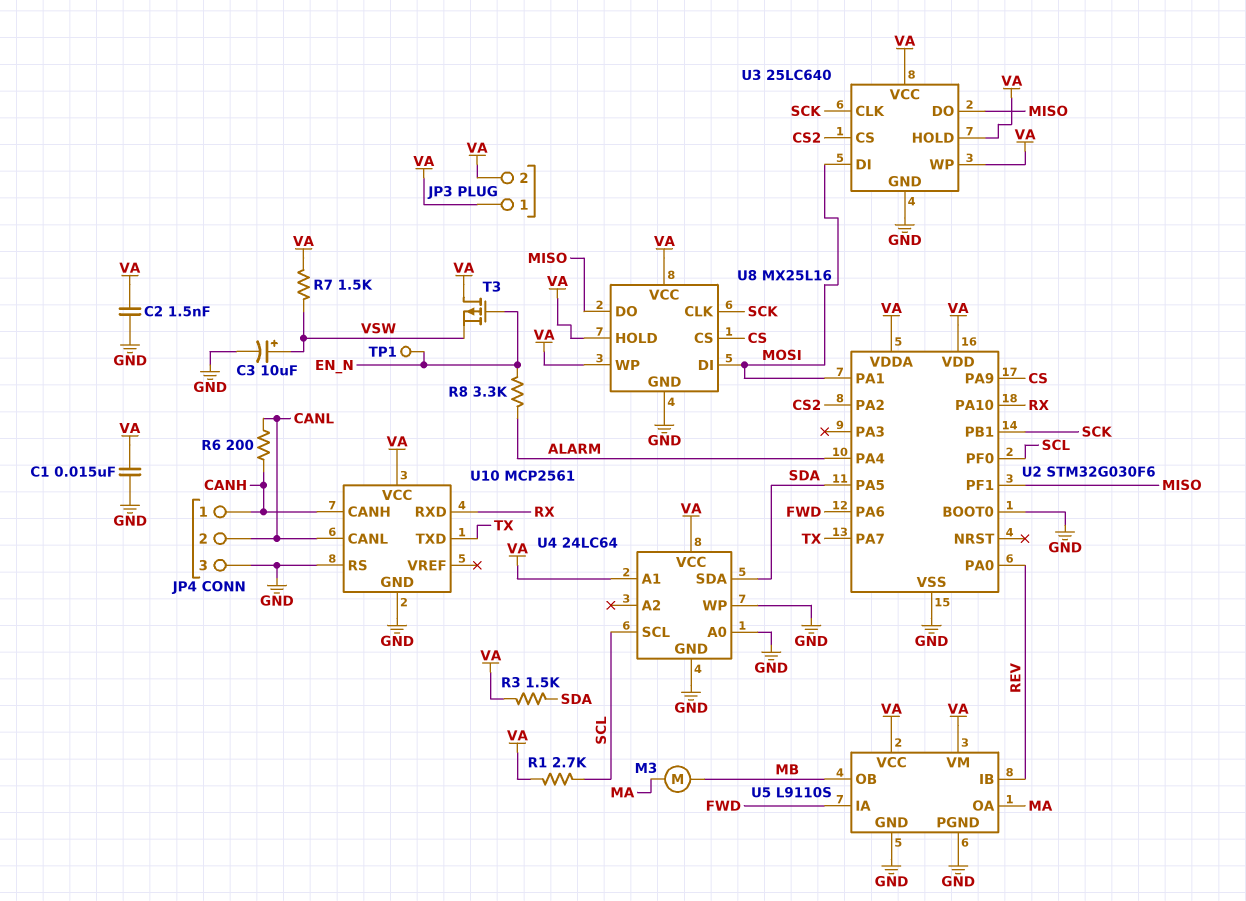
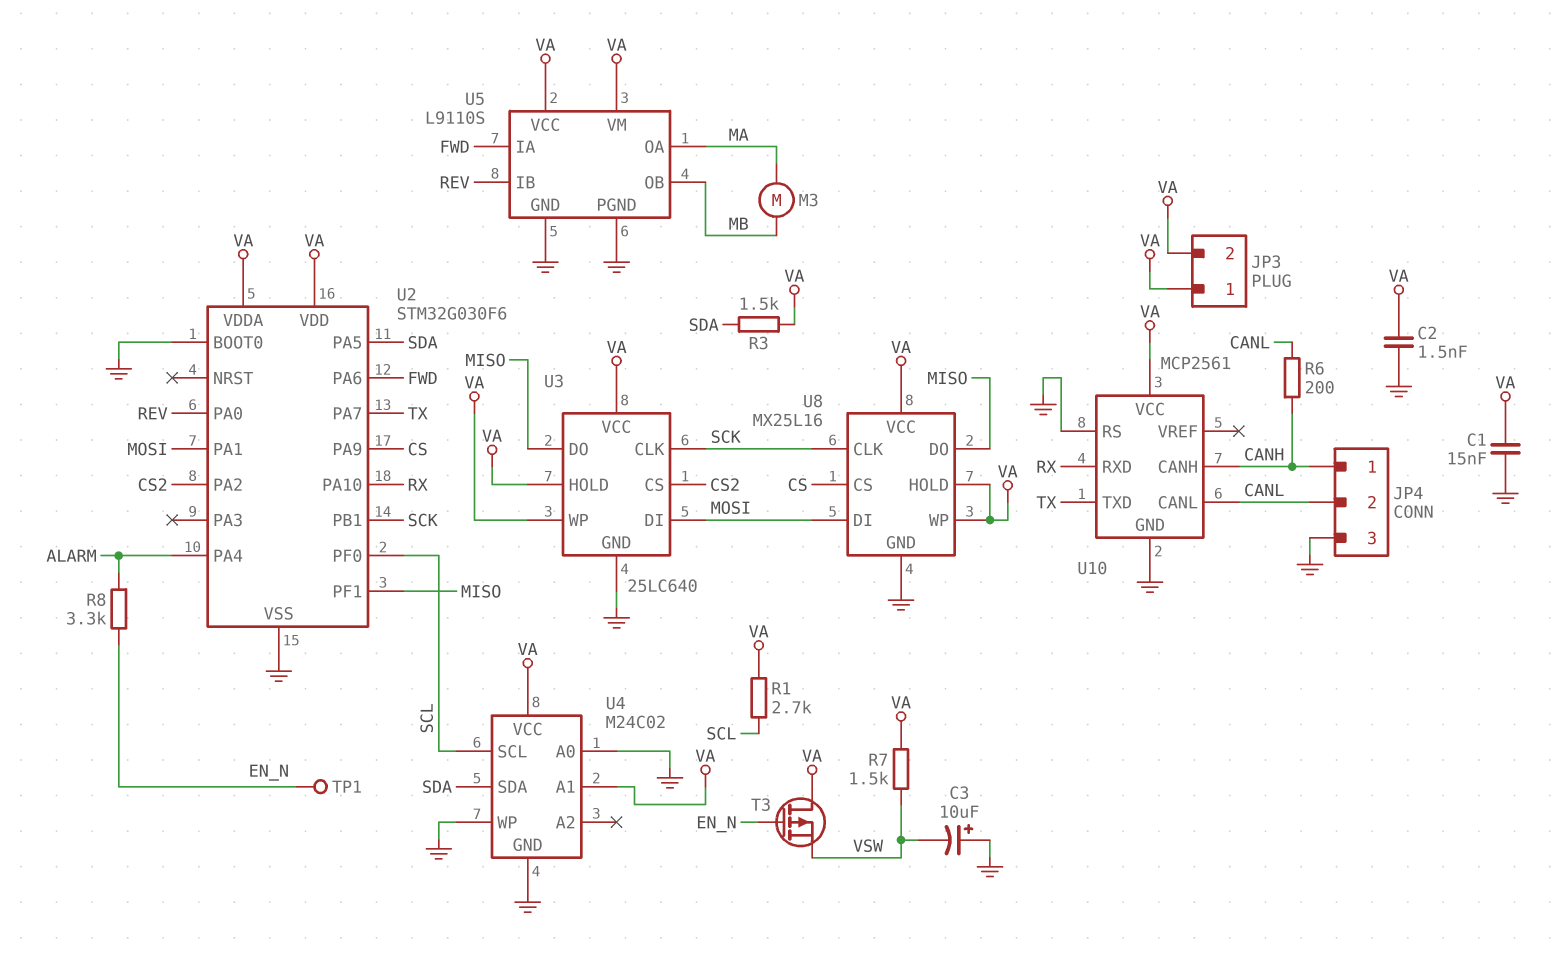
C3: 10uF (plus VSW, minus GND) -> 10uF (plus GND, minus VSW)
U4: 24LC64 -> M24C02

